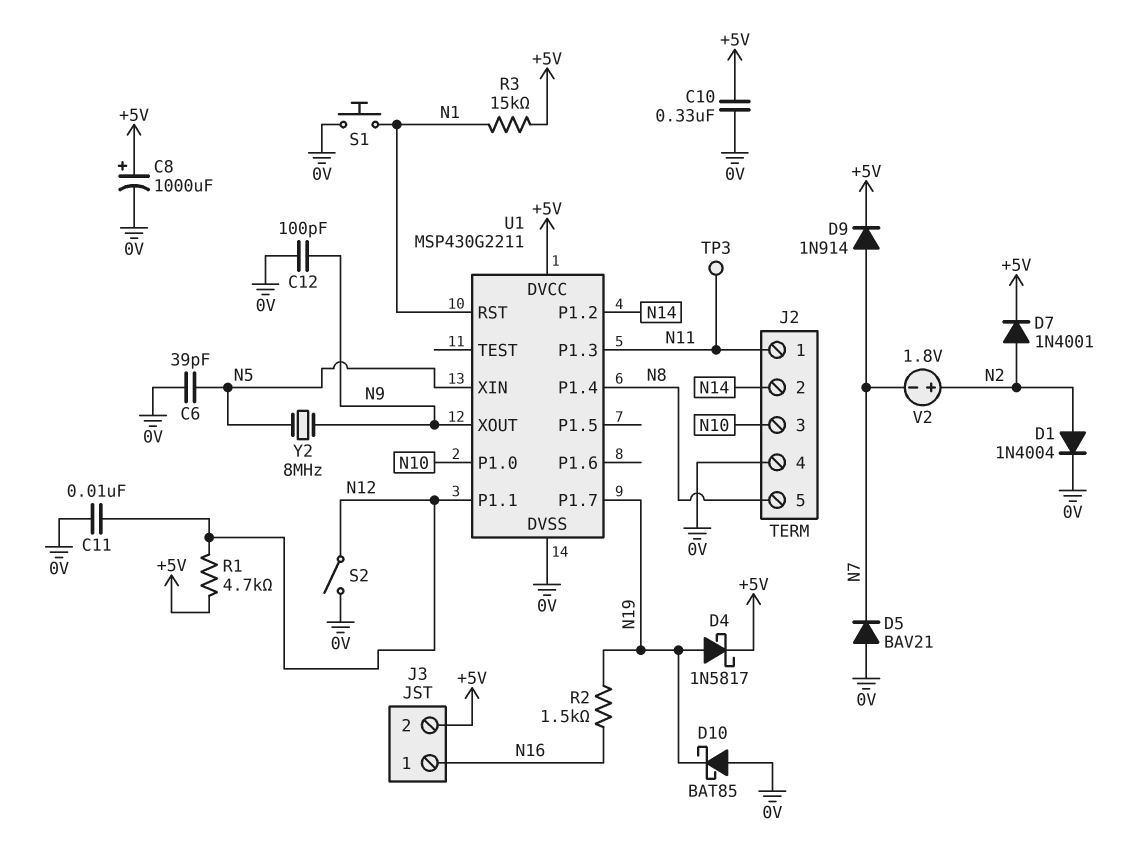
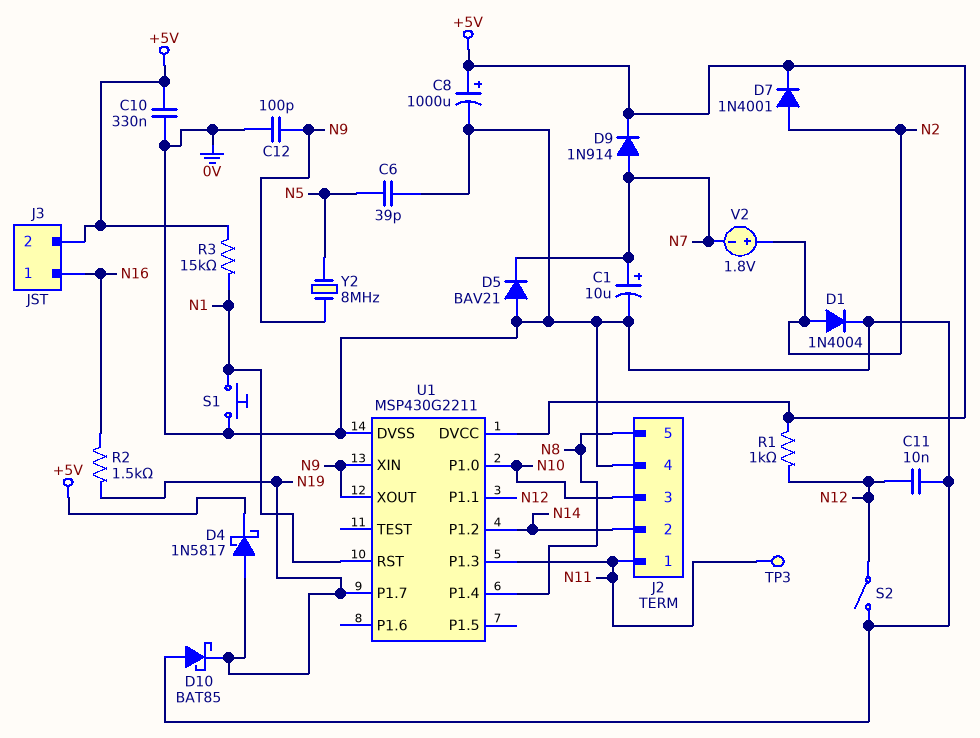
C1: none -> 10uF (plus N7, minus 0V)
R1: 4.7k (+5V, N12) -> 1k (+5V, N12)
U1 pin XIN: N5 -> N9

